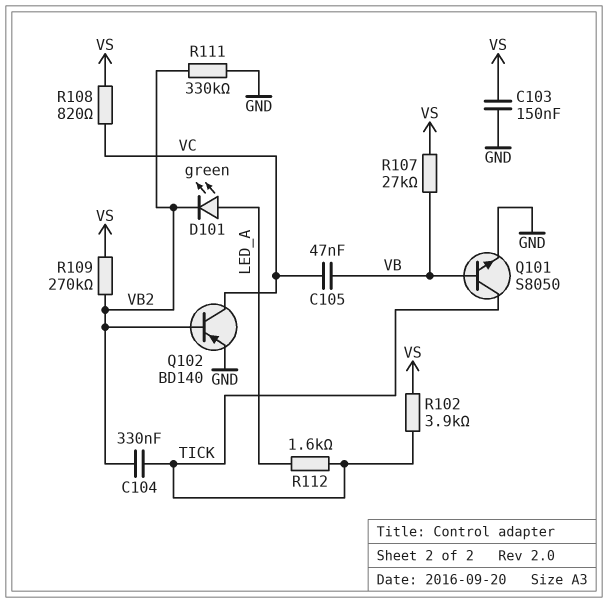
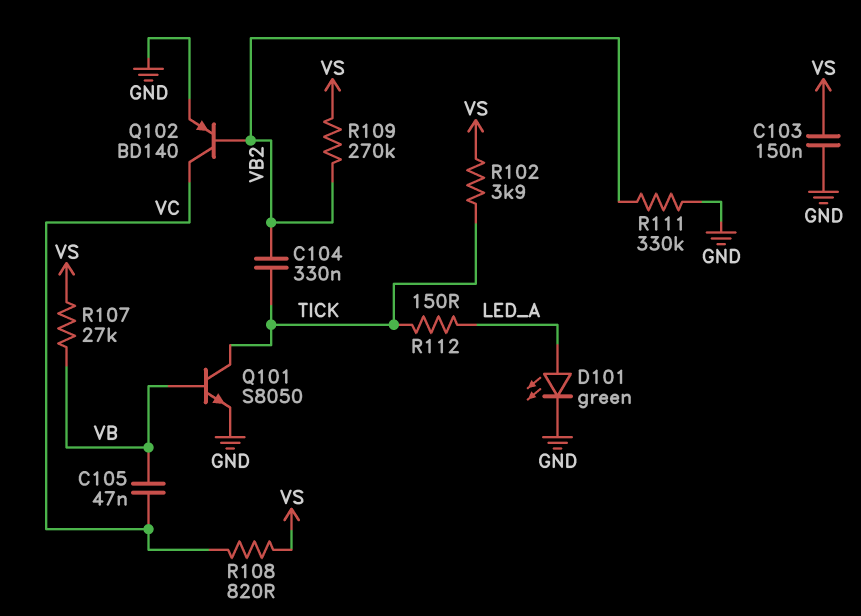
D101: LED green (A LED_A, K VB2) -> LED green (A LED_A, K GND)
R112: 1.6k (LED_A, TICK) -> 150 (LED_A, TICK)

